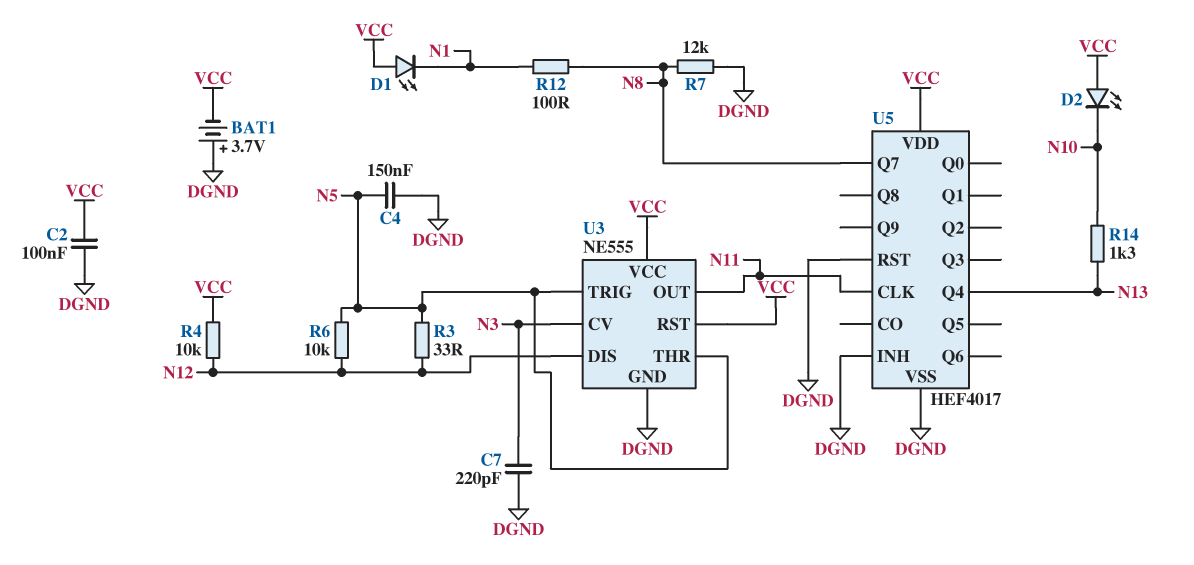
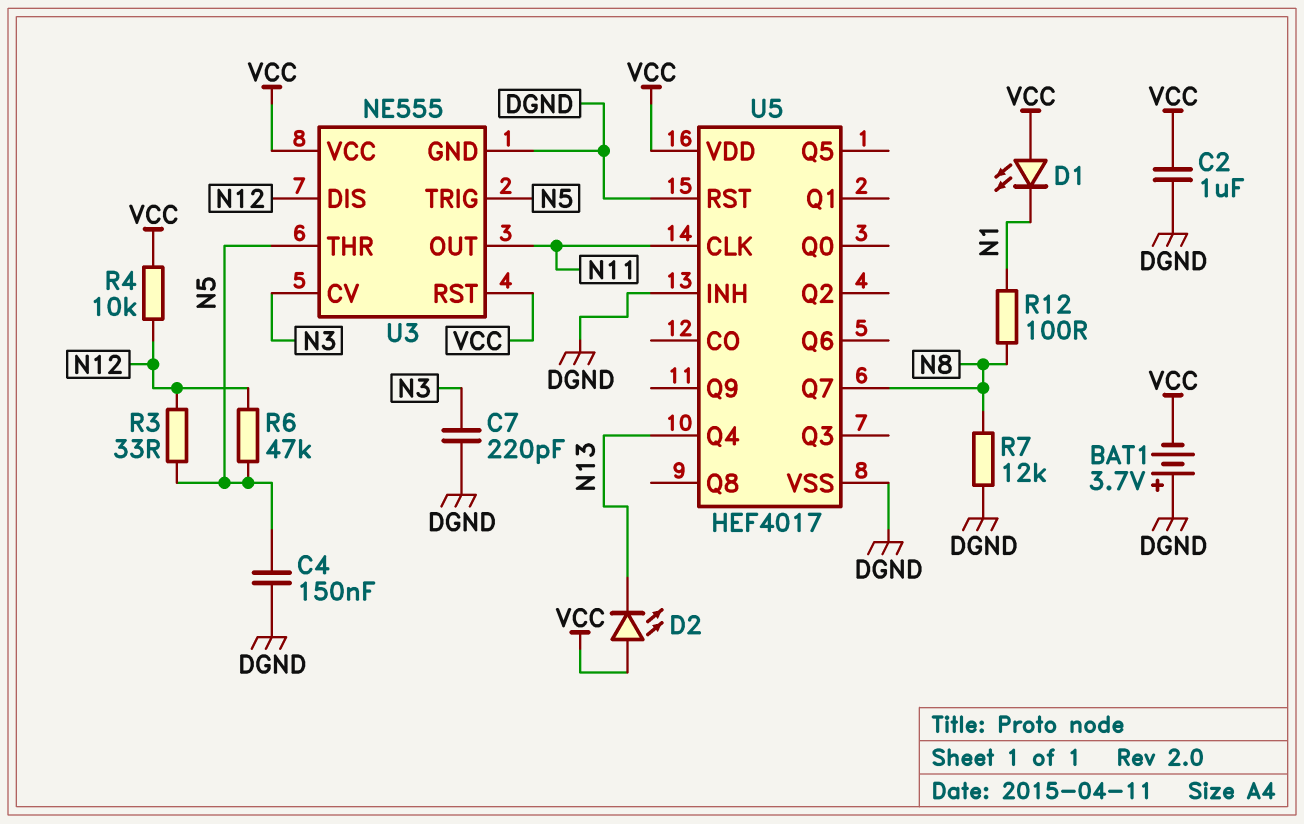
C2: 100nF (DGND, VCC) -> 1uF (DGND, VCC)
D2: LED (A VCC, K N10) -> LED (A VCC, K N13)
R6: 10k (N5, N12) -> 47k (N5, N12)
R14: 1.3k (N10, N13) -> none

